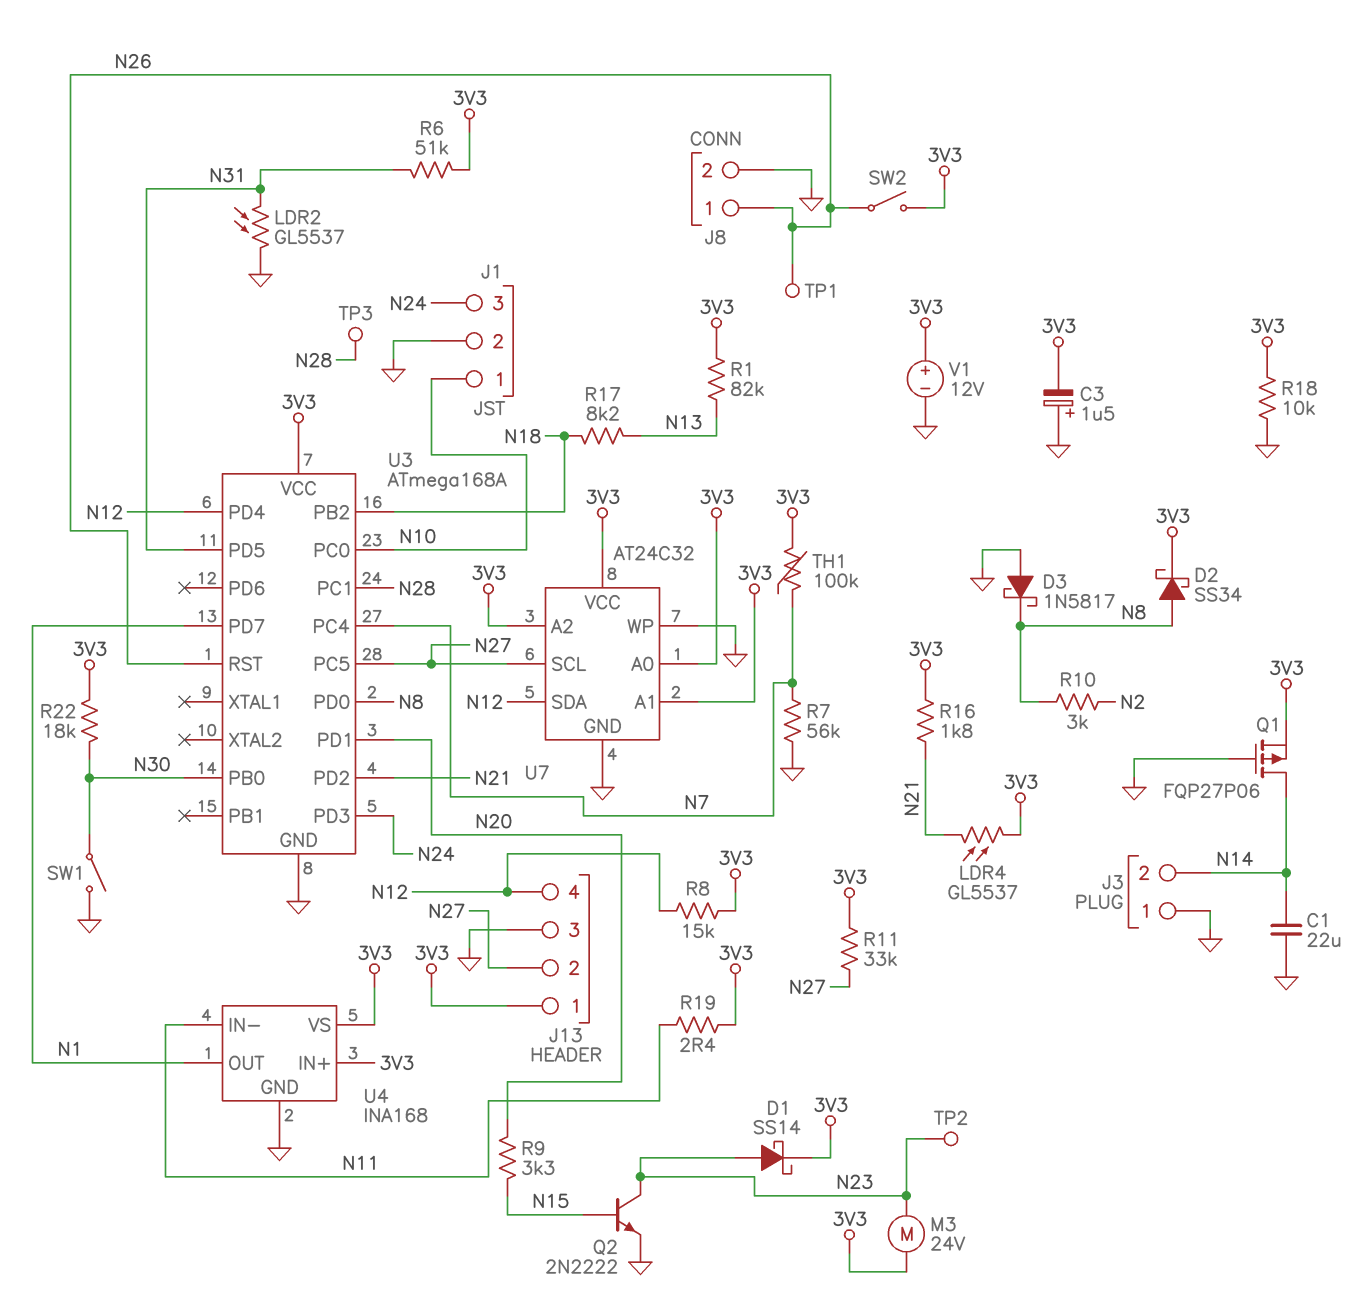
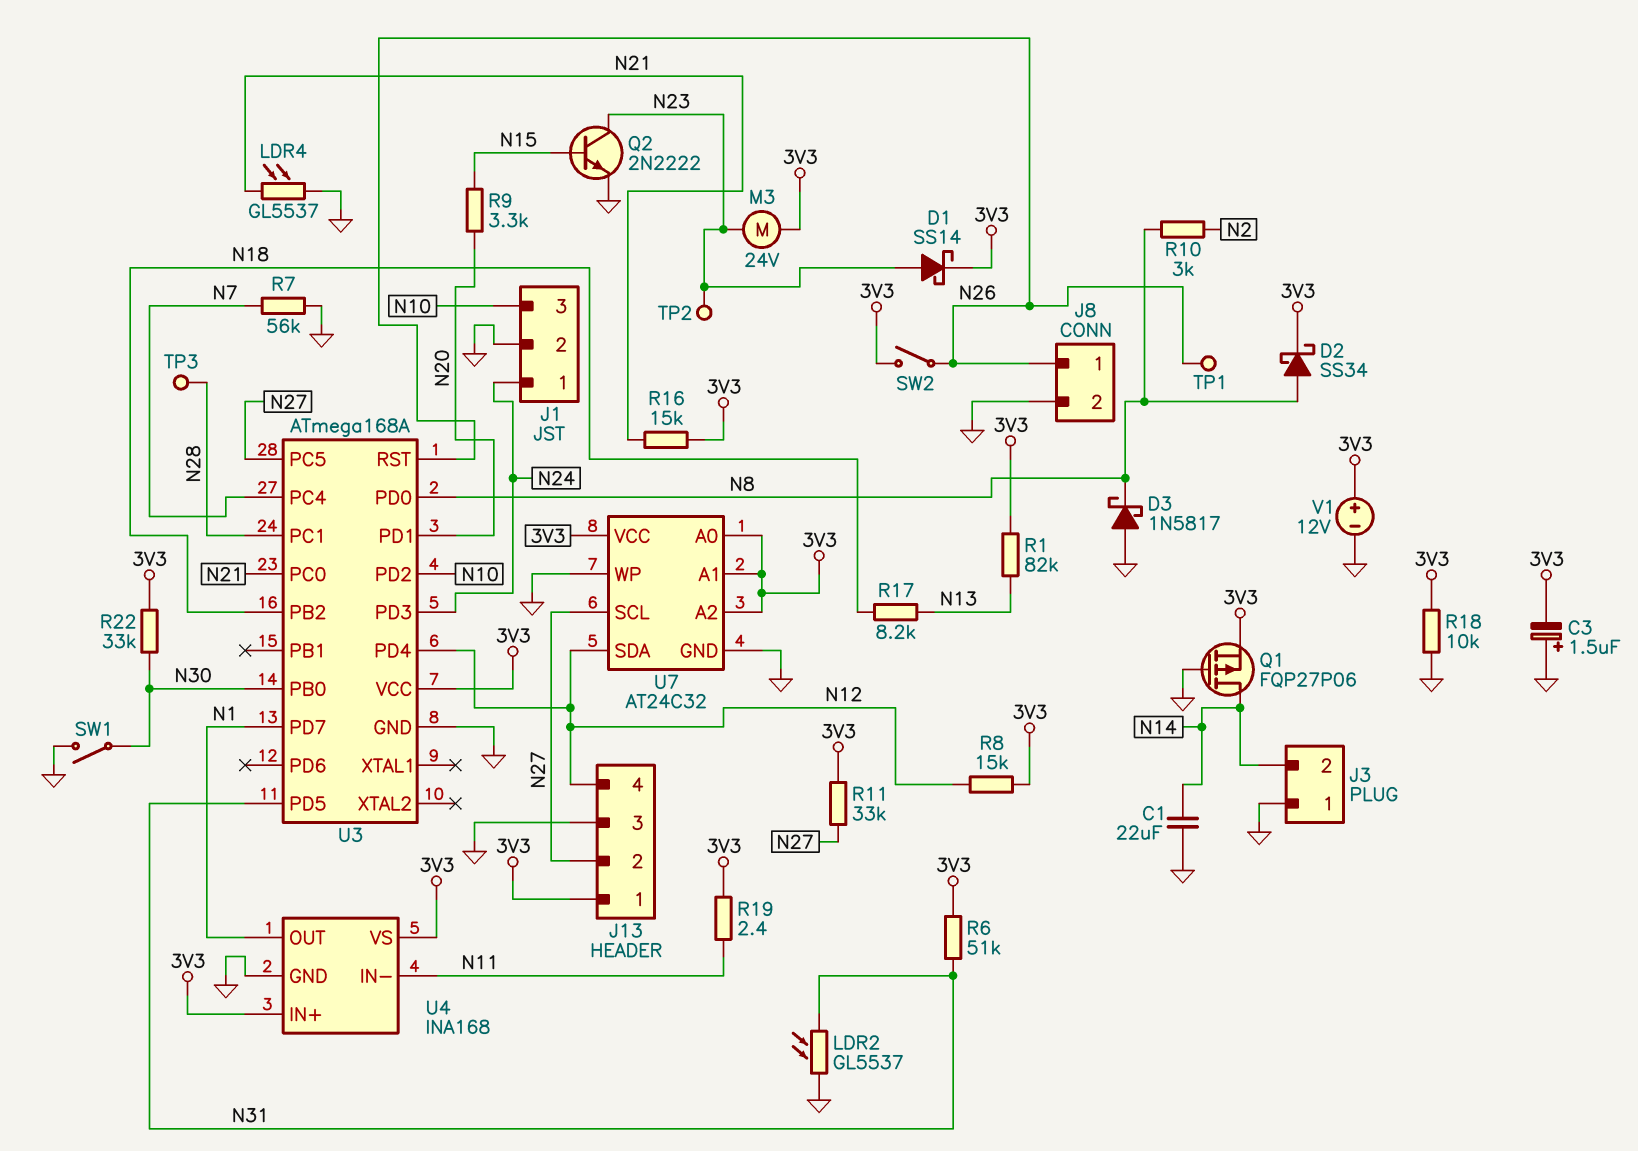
J1 pin 1: N10 -> N24
J1 pin 3: N24 -> N10
LDR4: GL5537 (3V3, N21) -> GL5537 (GND, N21)
R16: 1.8k (3V3, N21) -> 15k (3V3, N21)
R22: 18k (3V3, N30) -> 33k (3V3, N30)
TH1: 100k (3V3, N7) -> none
U3 pin PC0: N10 -> N21
U3 pin PD2: N21 -> N10

